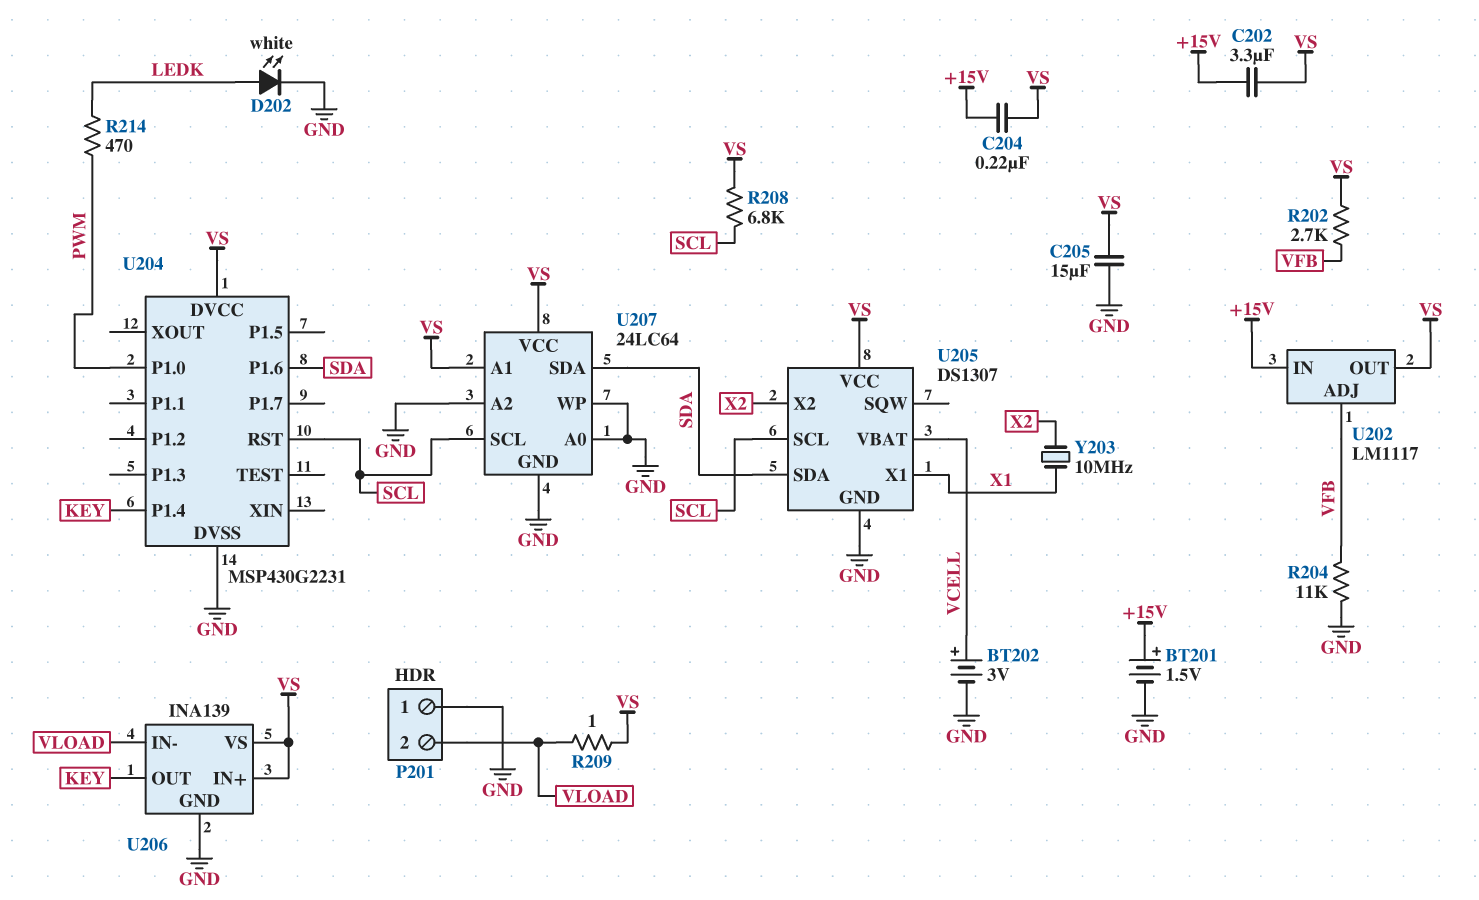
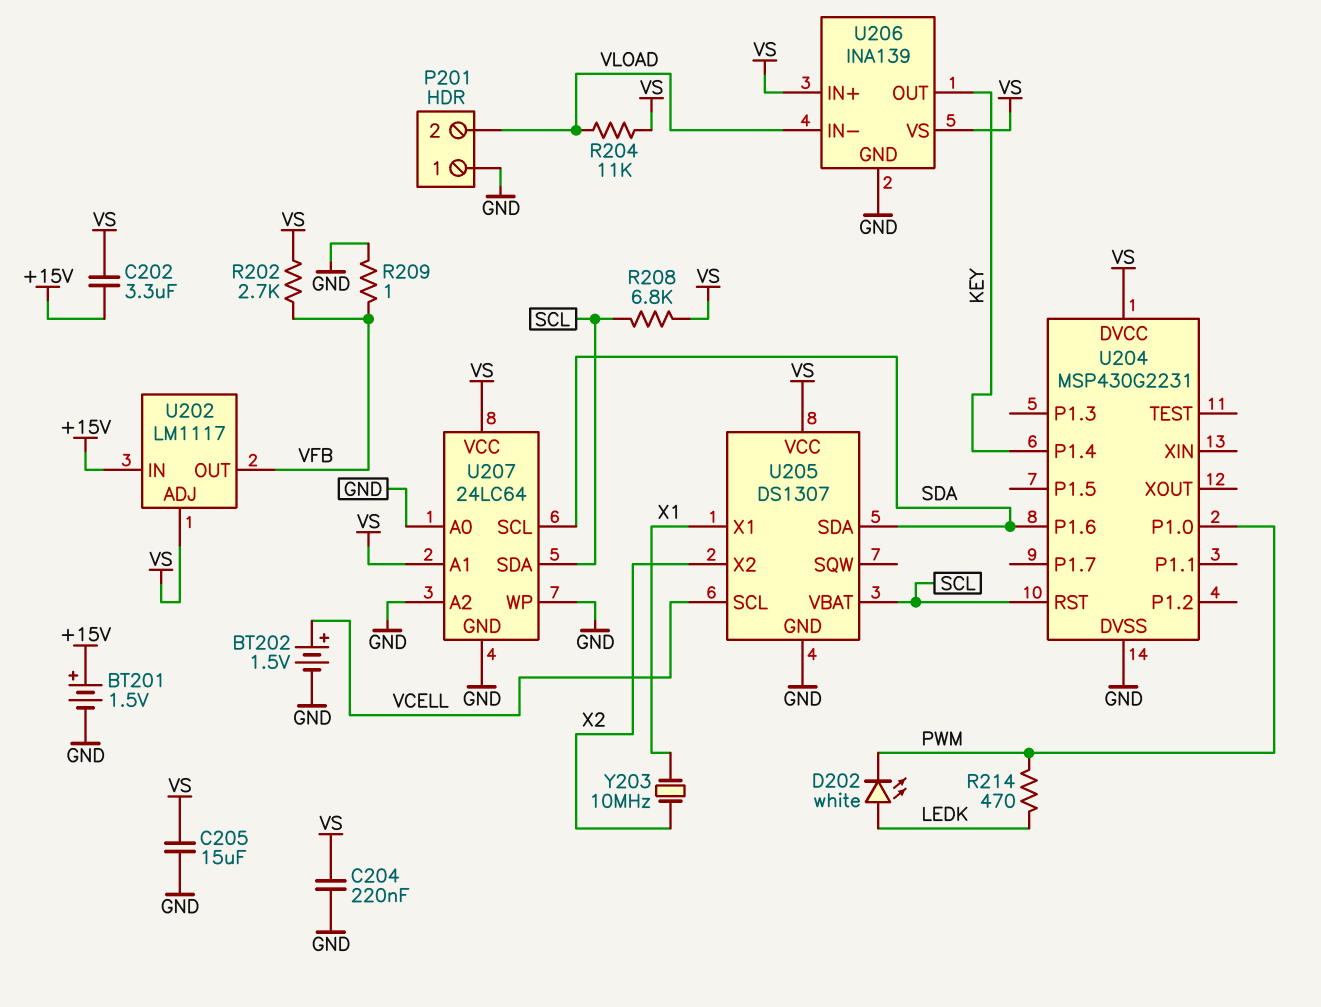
BT202: 3V (plus VCELL, minus GND) -> 1.5V (plus VCELL, minus GND)
C204: 220nF (+15V, VS) -> 220nF (GND, VS)
D202: LED white (A LEDK, K GND) -> LED white (A LEDK, K PWM)
R204: 11k (GND, VFB) -> 11k (VLOAD, VS)
R209: 1 (VLOAD, VS) -> 1 (GND, VFB)
U202 pin ADJ: VFB -> VS
U202 pin OUT: VS -> VFB
U205 pin SCL: SCL -> VCELL
U205 pin VBAT: VCELL -> SCL
U207 pin SCL: SCL -> SDA
U207 pin SDA: SDA -> SCL

